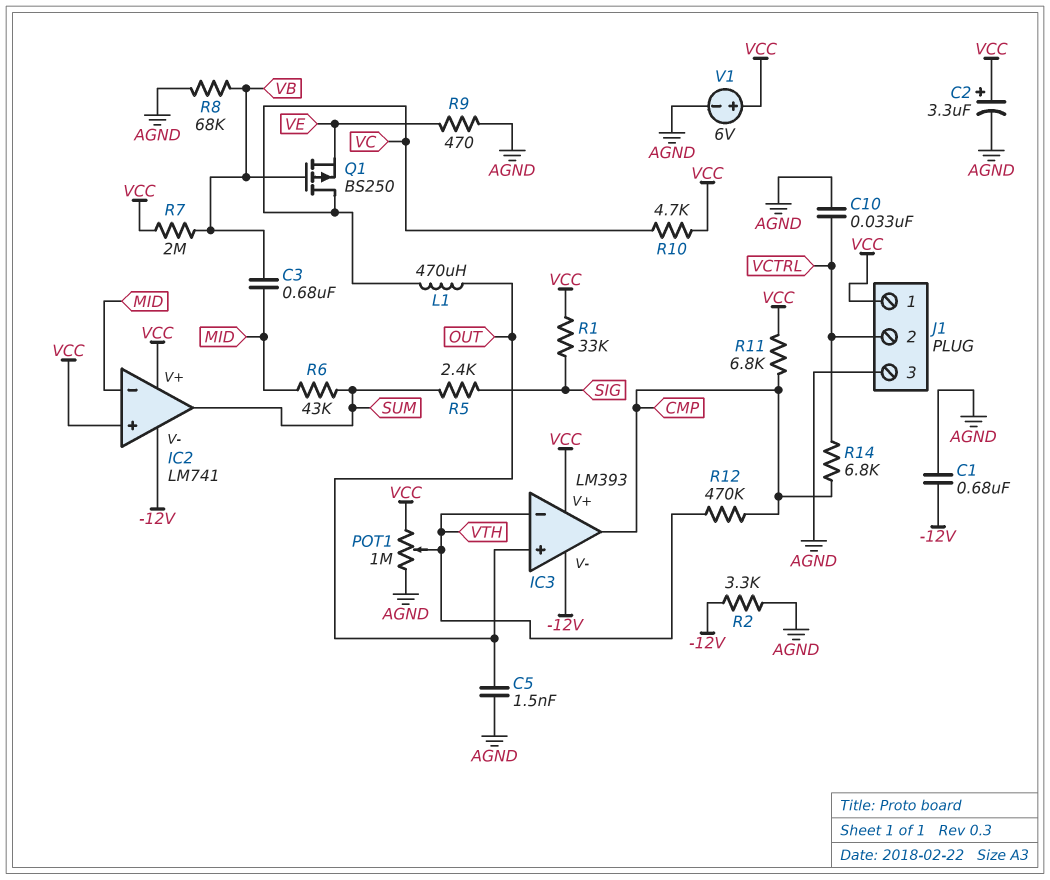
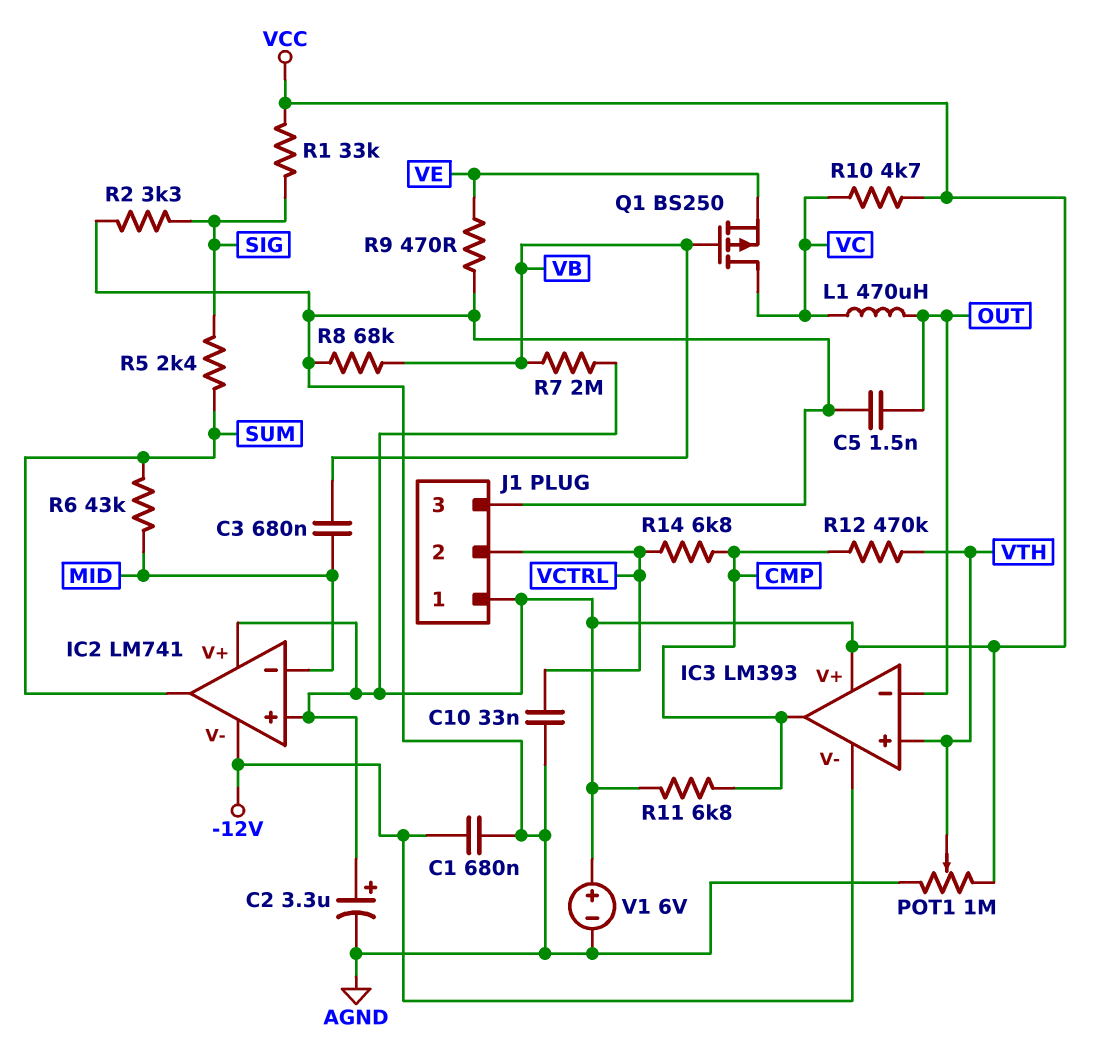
IC3 pin in+: OUT -> VTH
IC3 pin in-: VTH -> OUT
R2: 3.3k (-12V, AGND) -> 3.3k (AGND, SIG)

